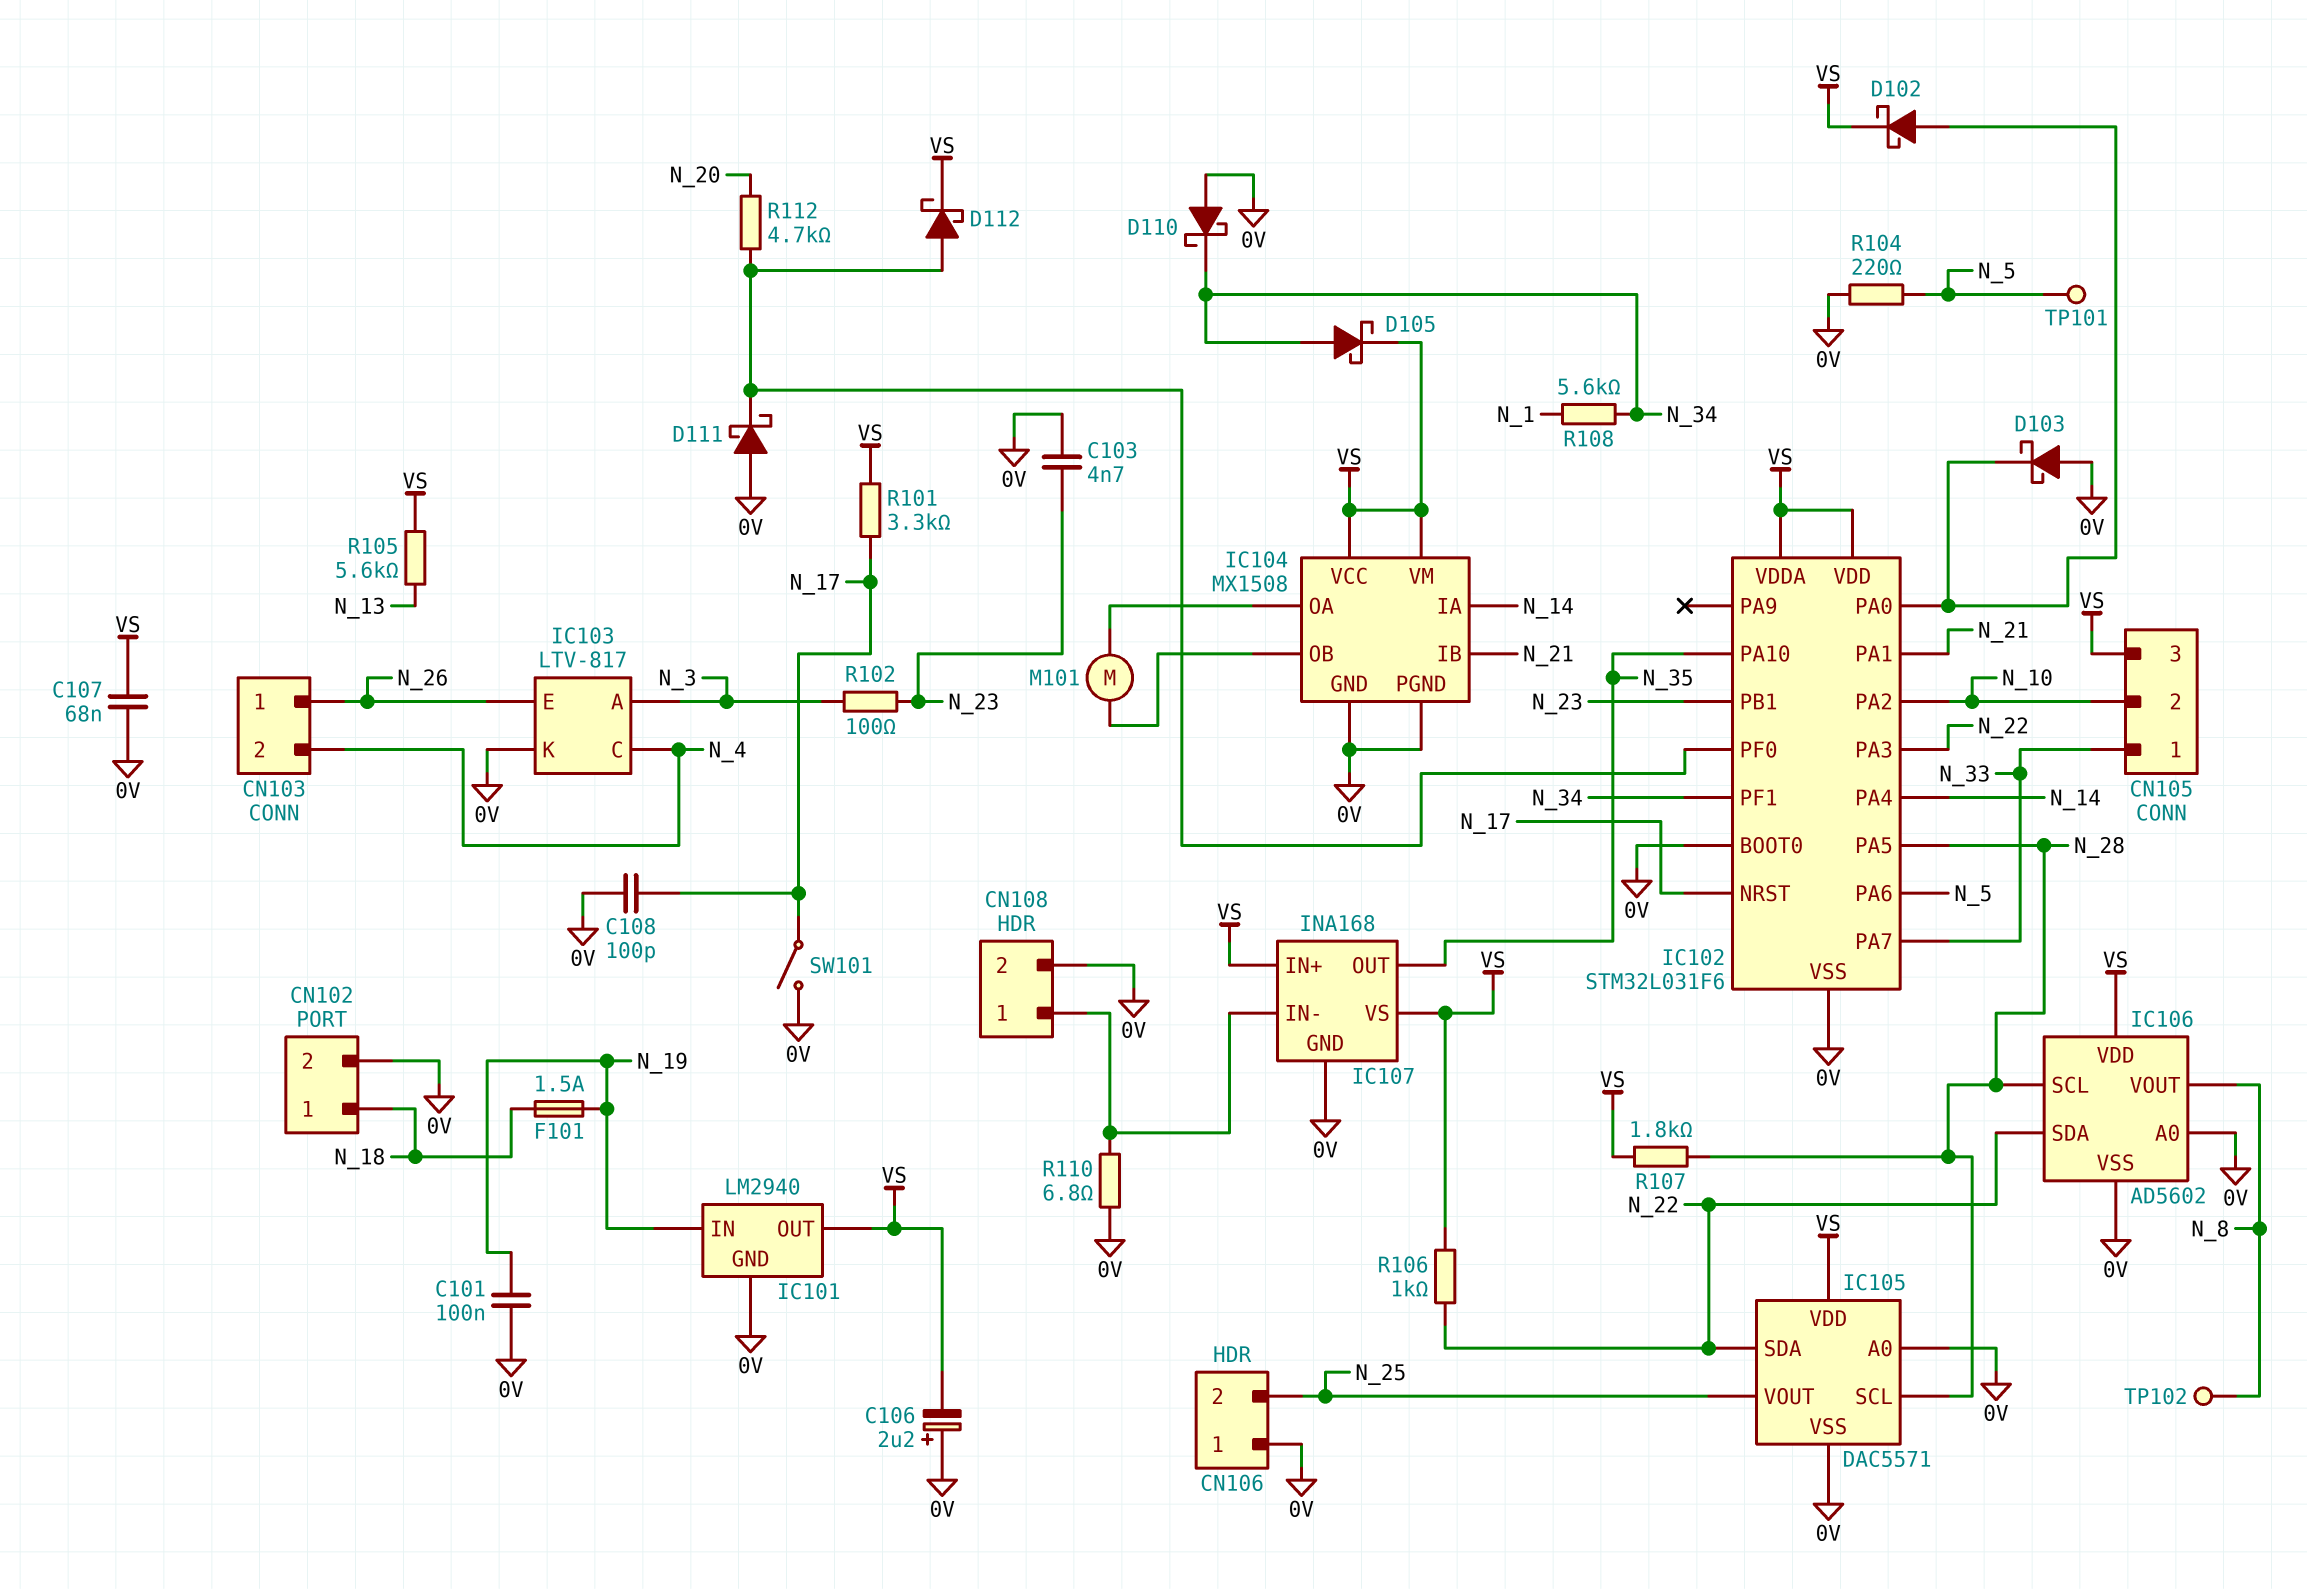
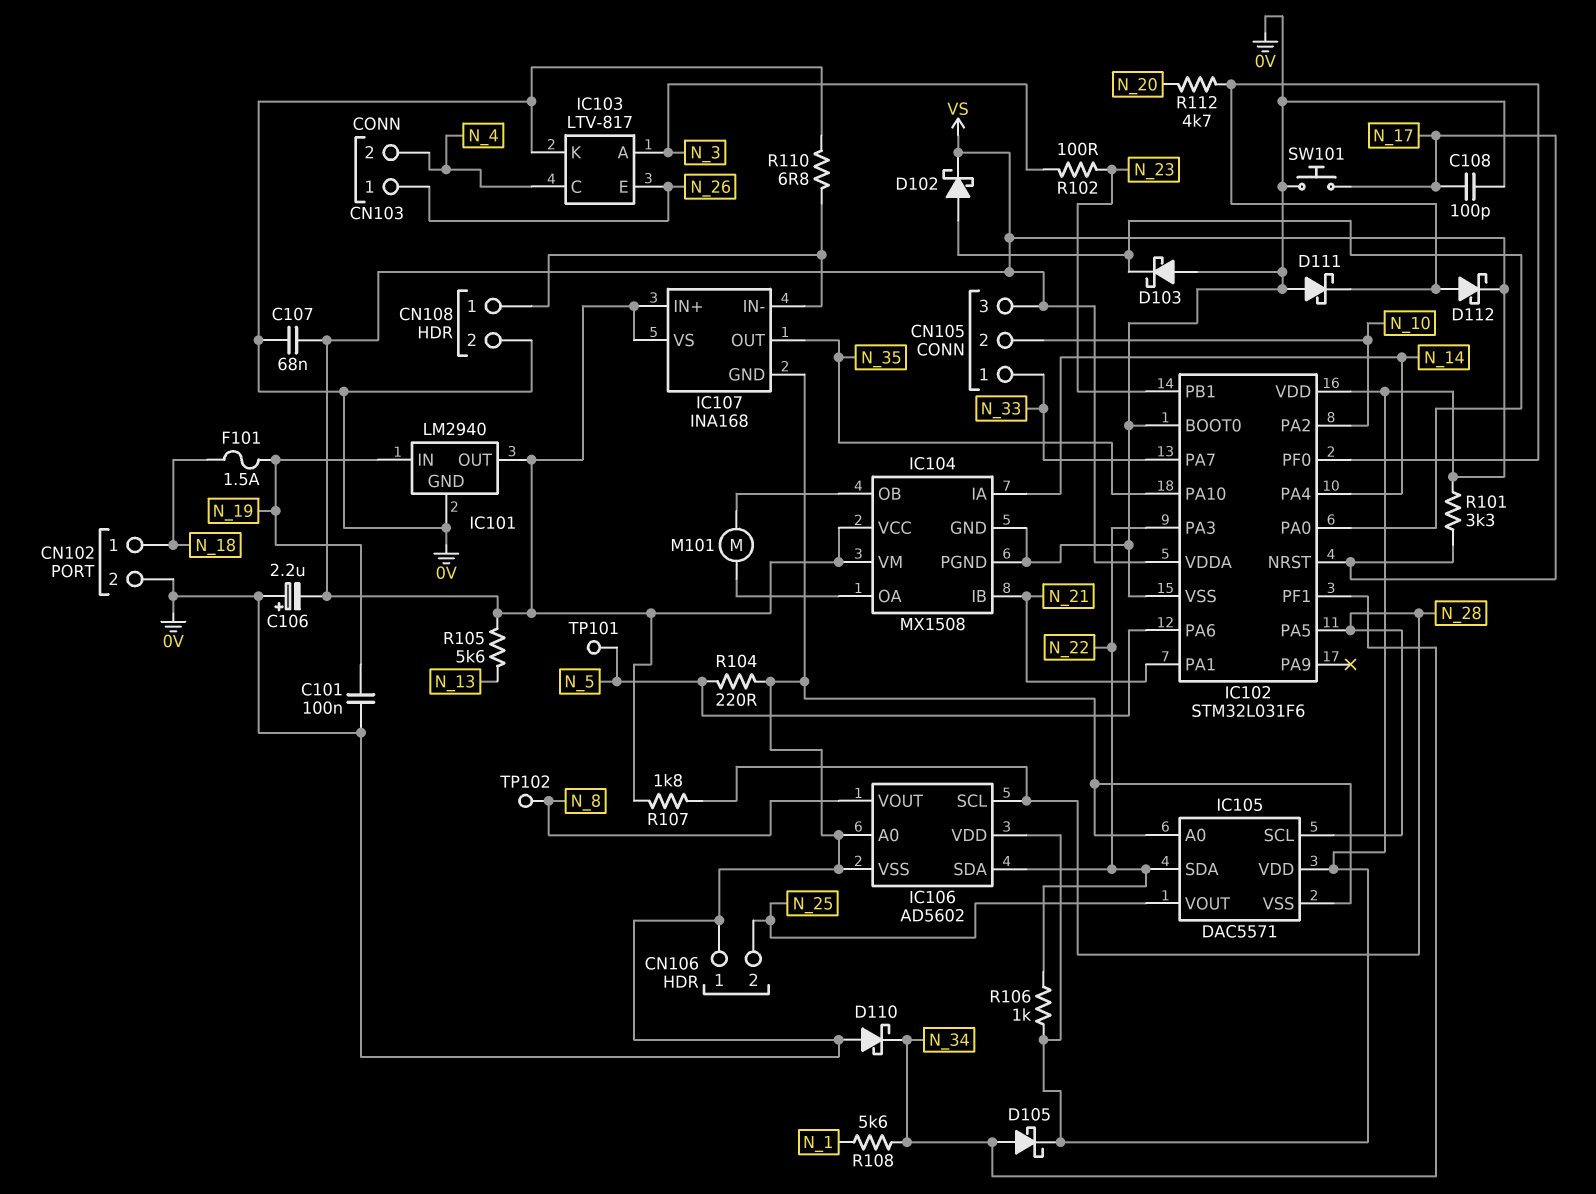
C103: 4.7nF (0V, N_23) -> none
SW101: switch (0V, N_17) -> button (0V, N_17)

